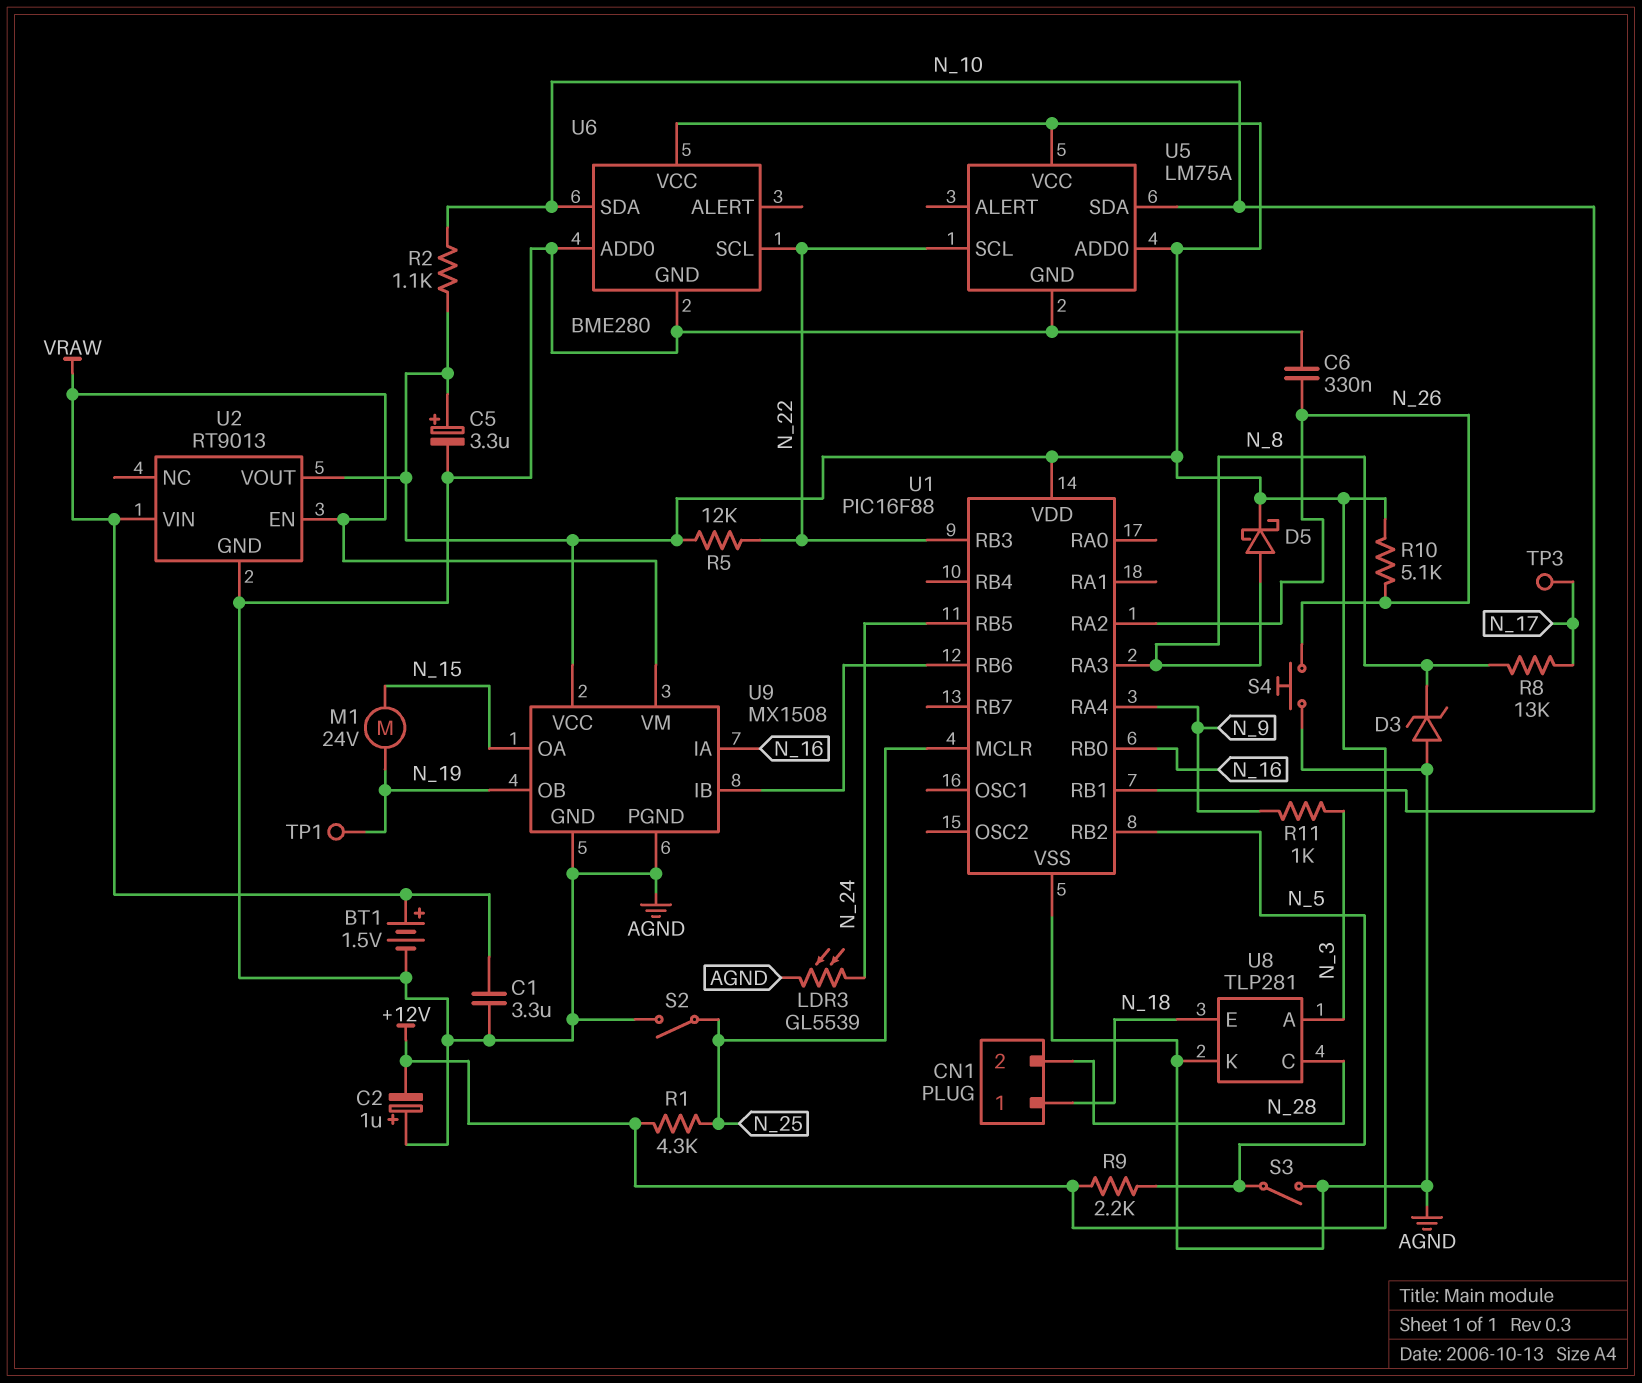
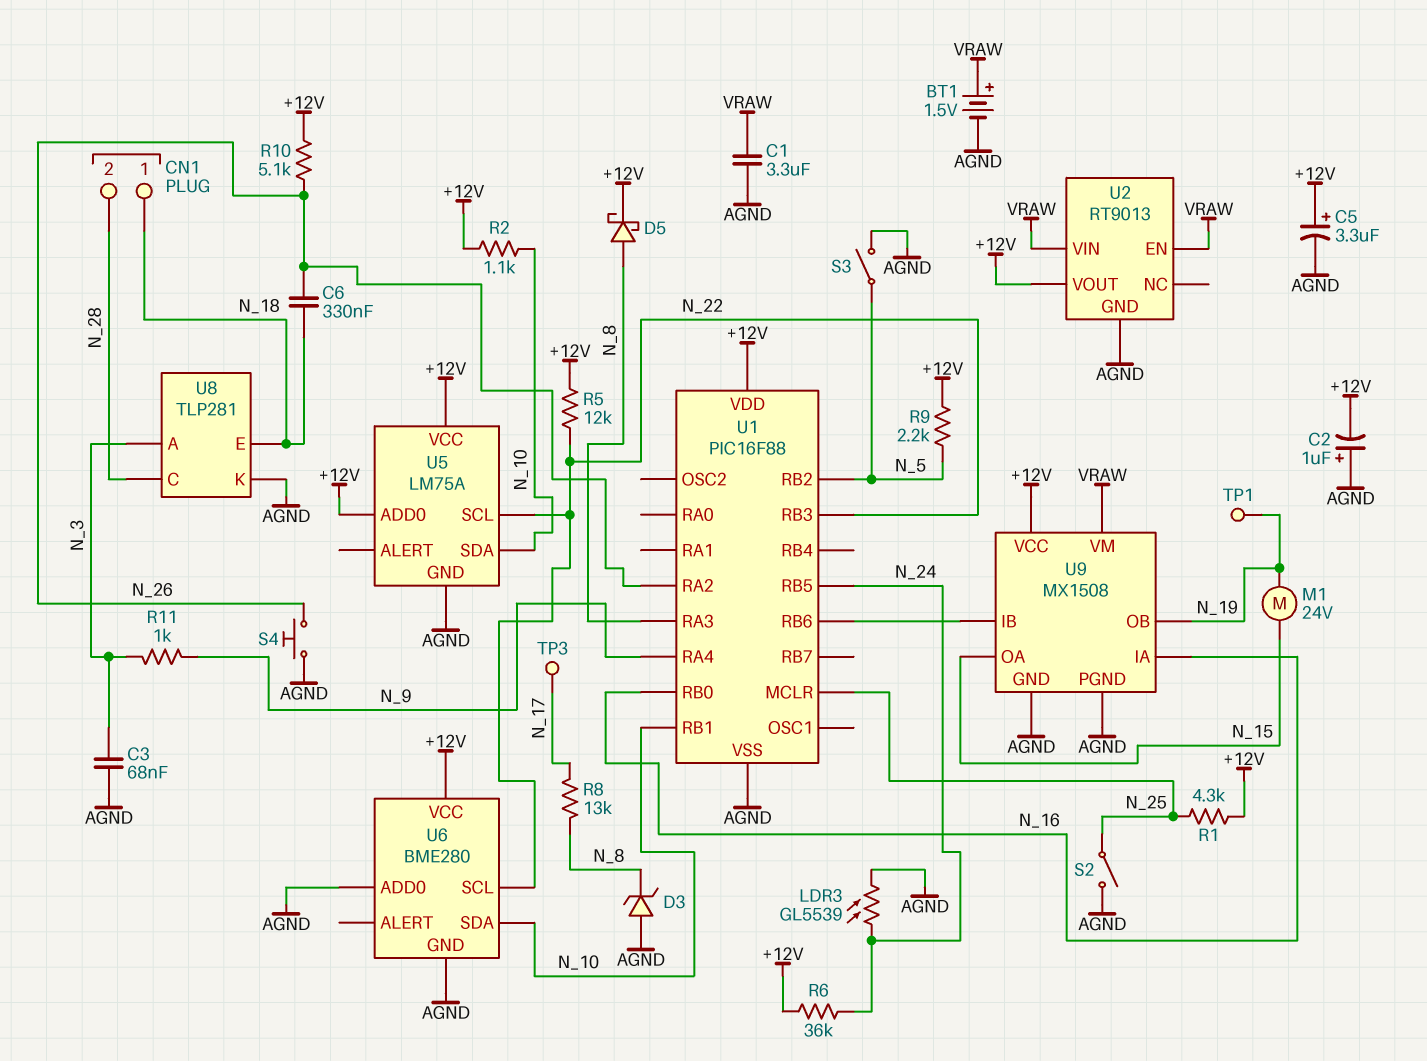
C3: none -> 68nF (AGND, N_3)
C6: 330nF (AGND, N_26) -> 330nF (N_18, N_26)
R6: none -> 36k (+12V, N_24)

